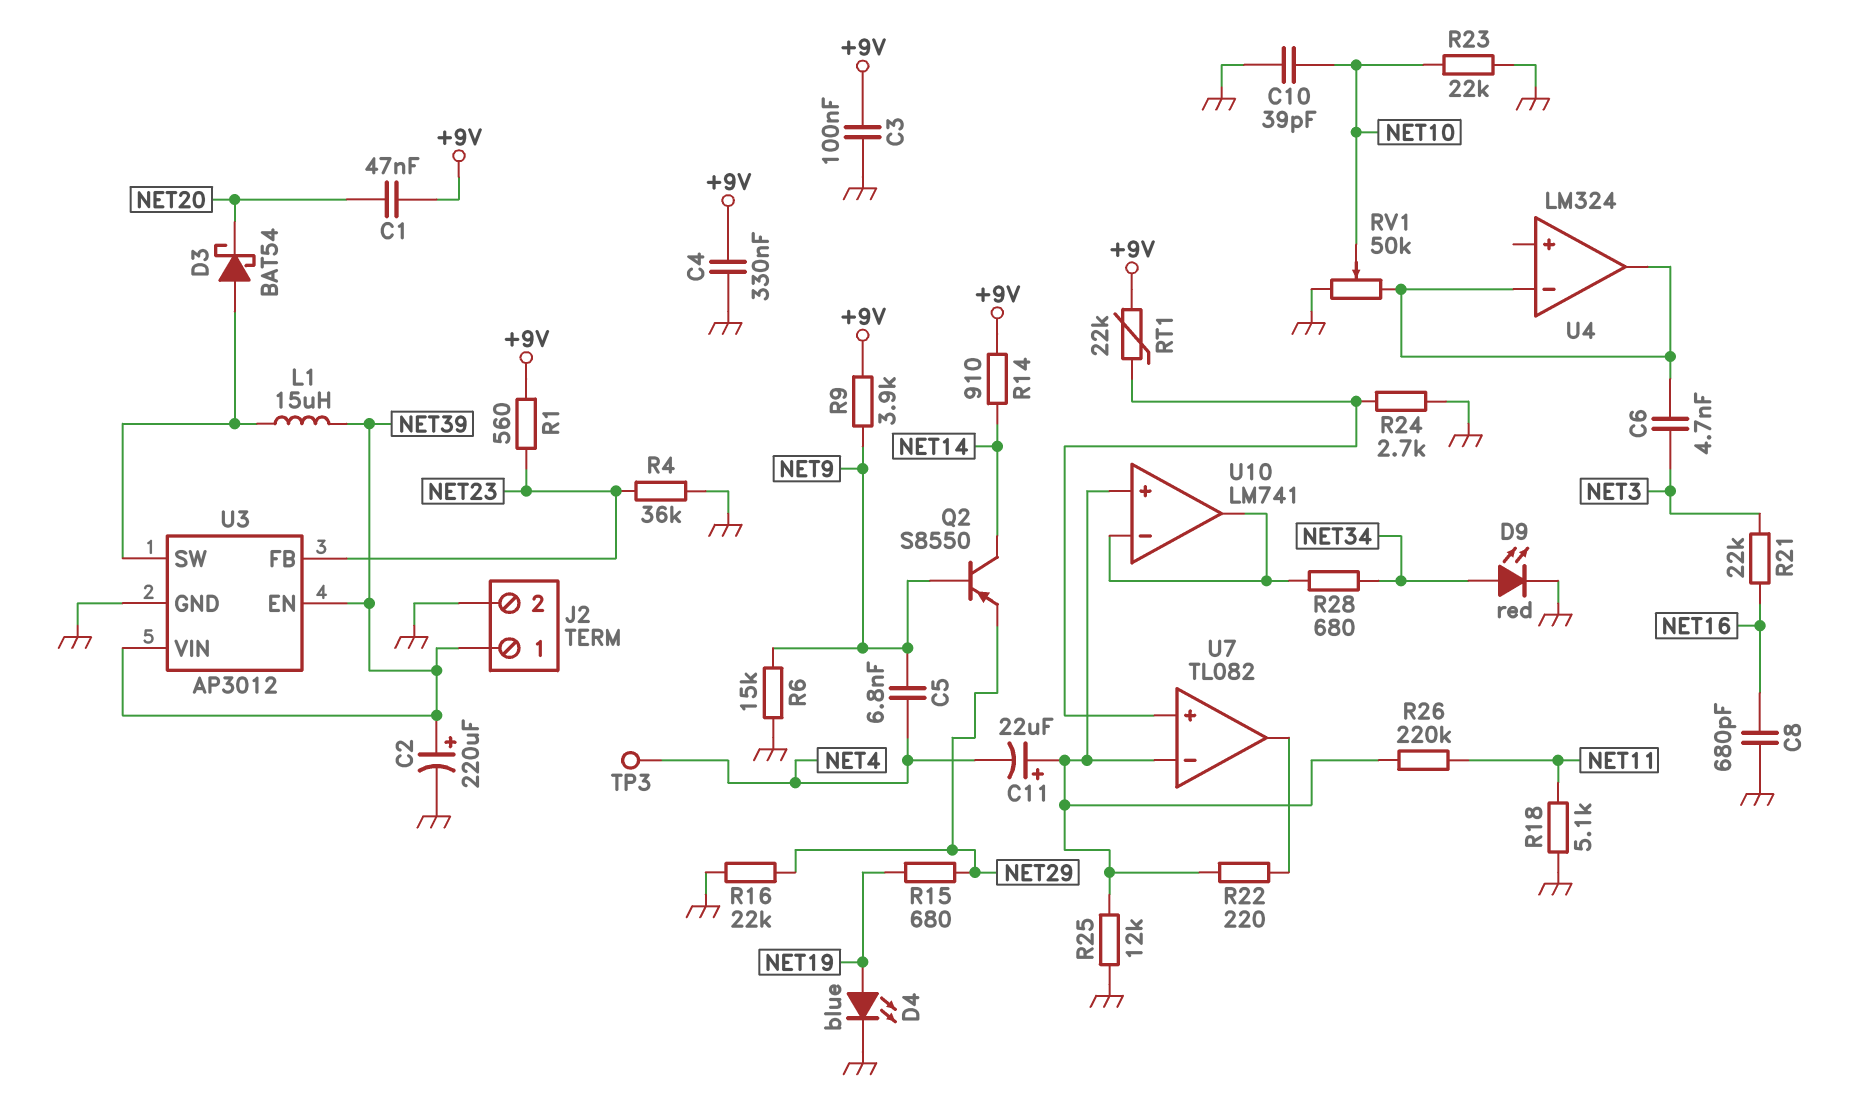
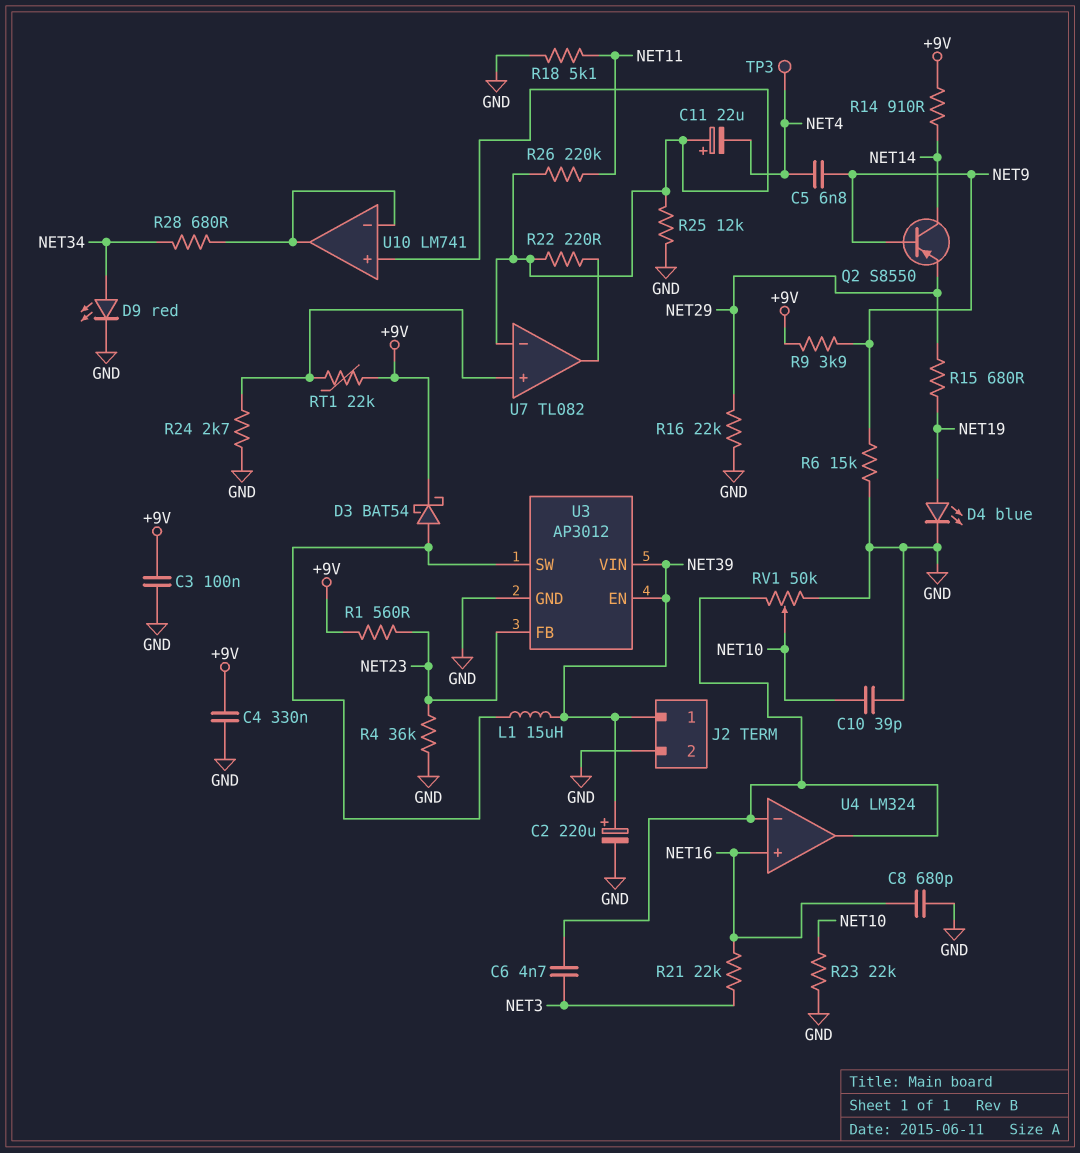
C1: 47nF (+9V, NET20) -> none
D3: schottky BAT54 (A U3/SW, K NET20) -> schottky BAT54 (A U3/SW, K +9V)
U4 pin in+: none -> NET16

